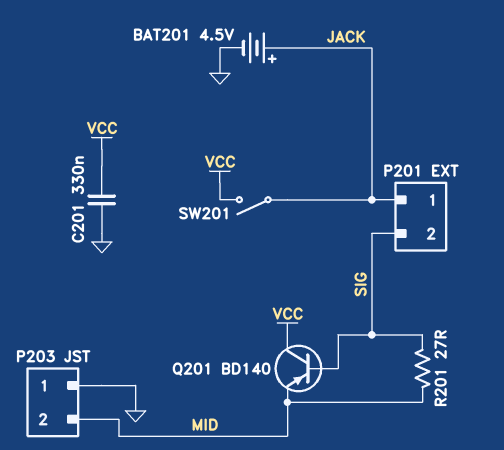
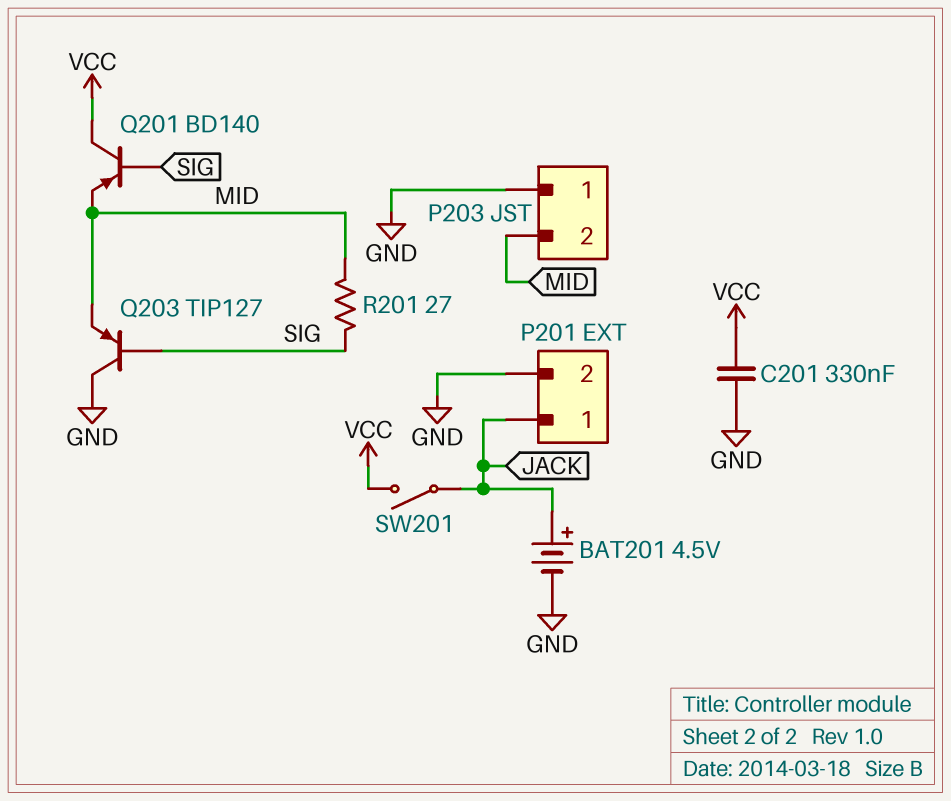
P201 pin 2: SIG -> GND
Q203: none -> PNP TIP127 (B SIG, C GND, E MID)

